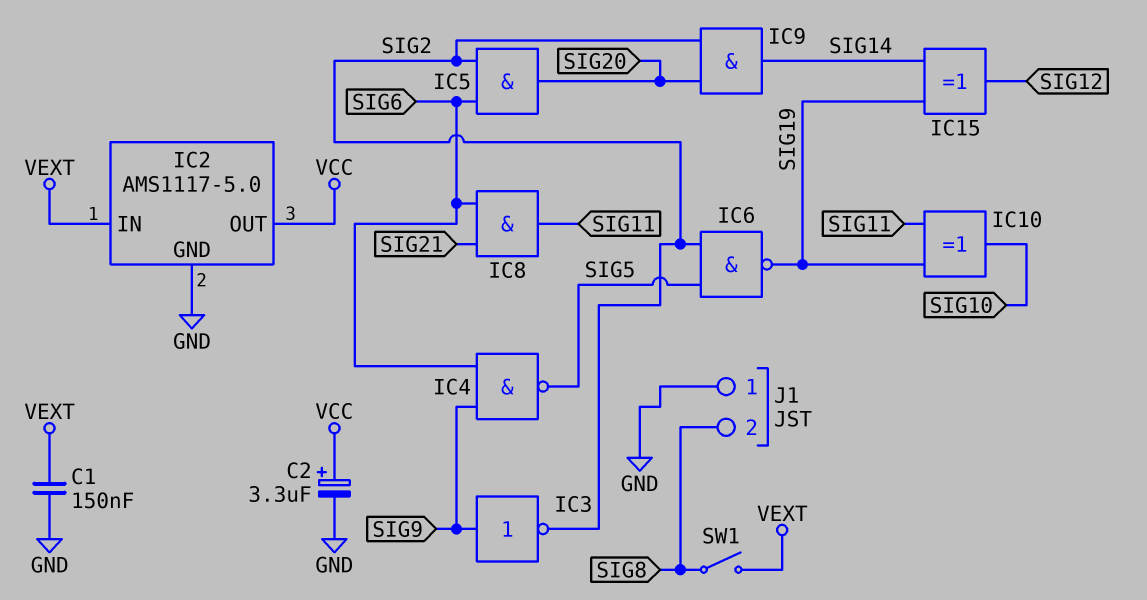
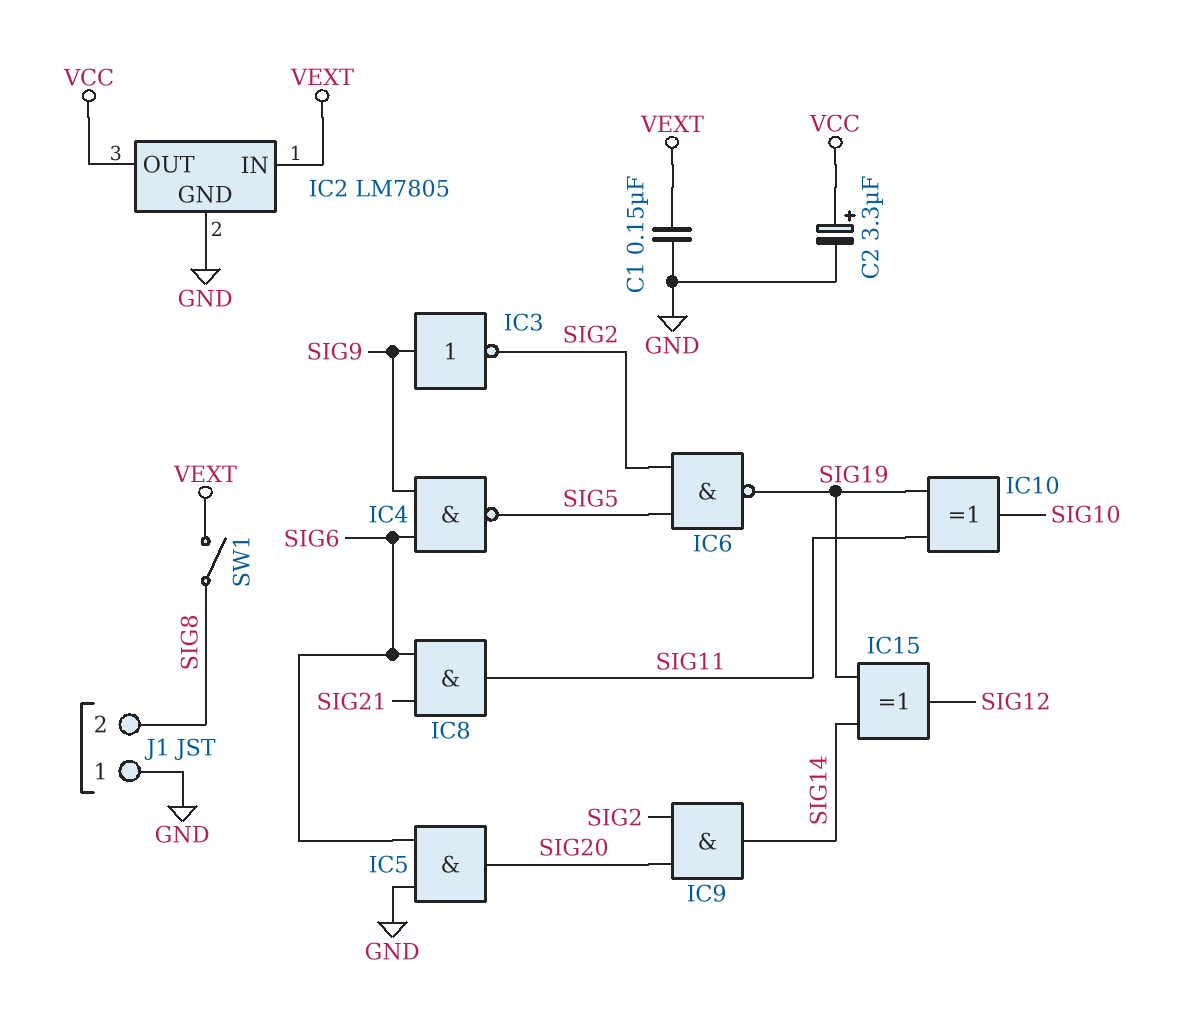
IC2: AMS1117-5.0 -> LM7805
IC5: AND (in SIG2, in SIG6, out SIG20) -> AND (in GND, in SIG6, out SIG20)

